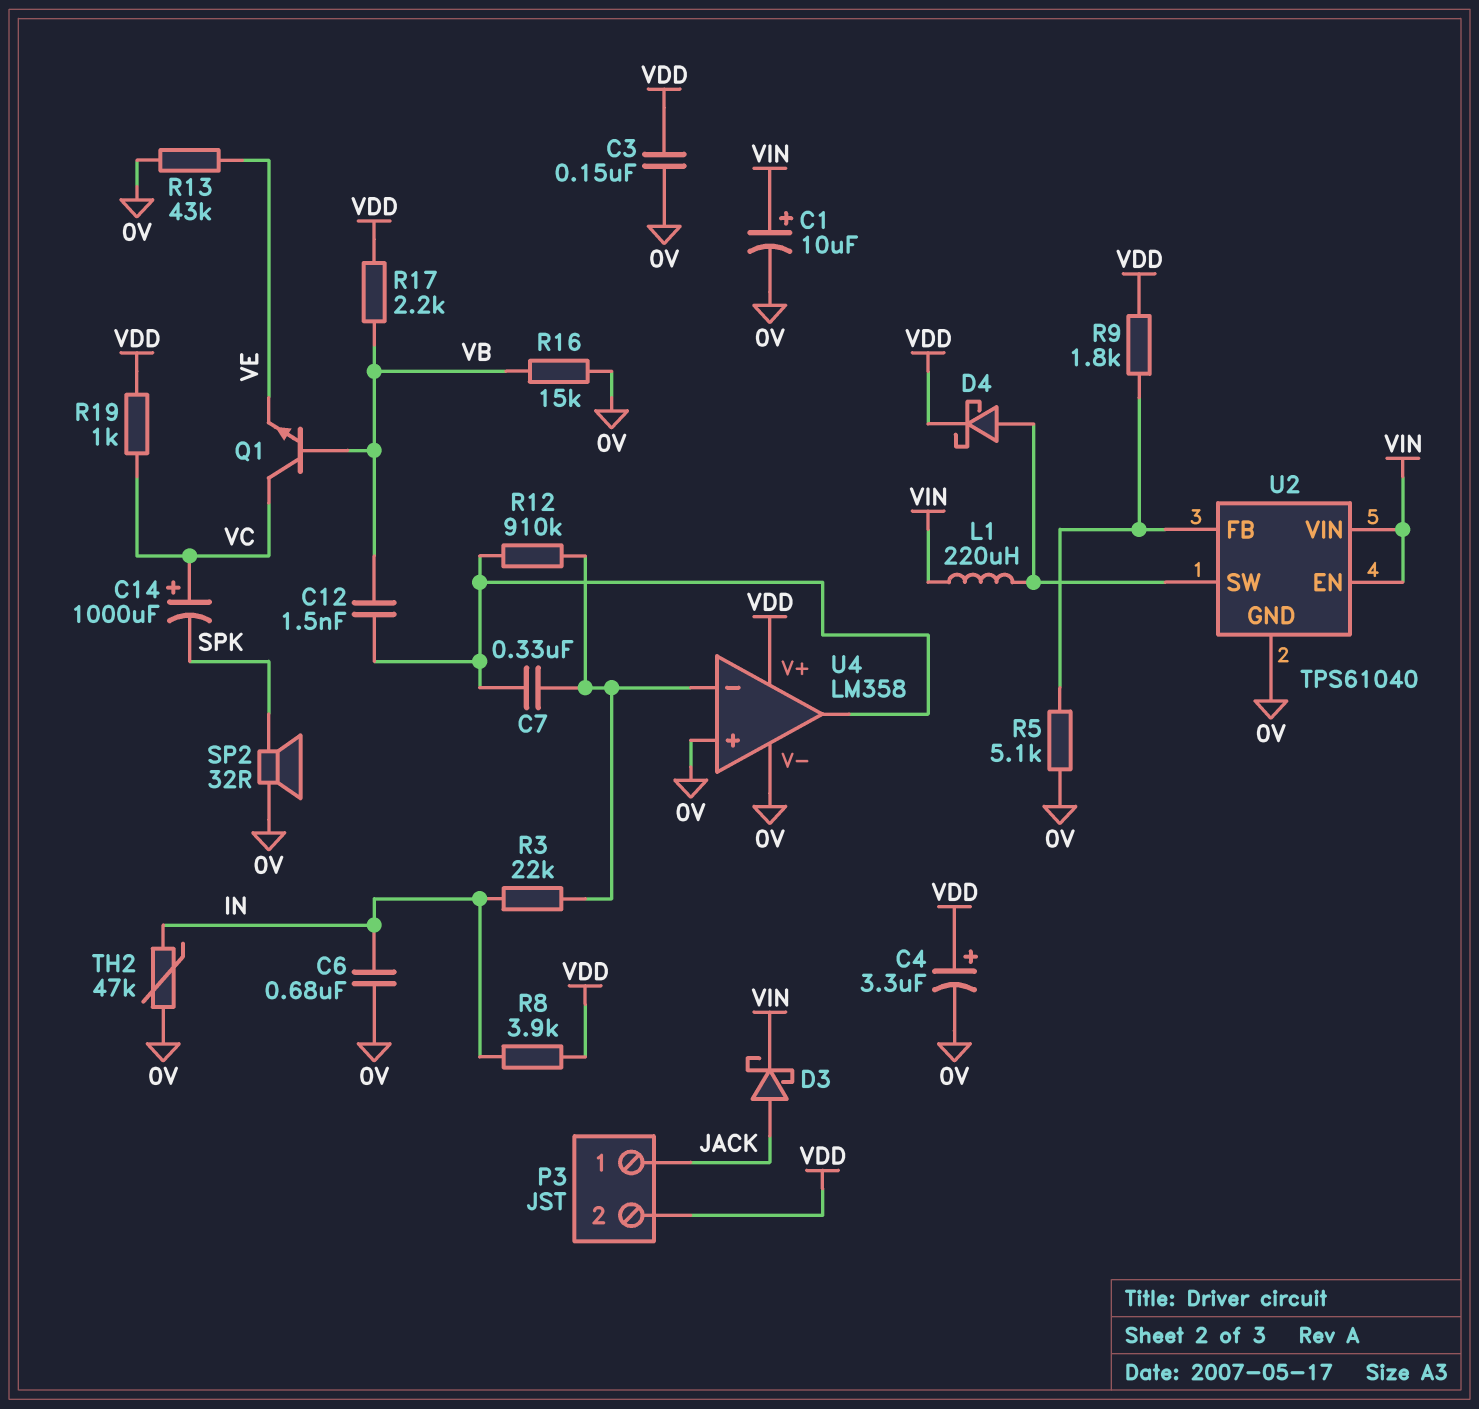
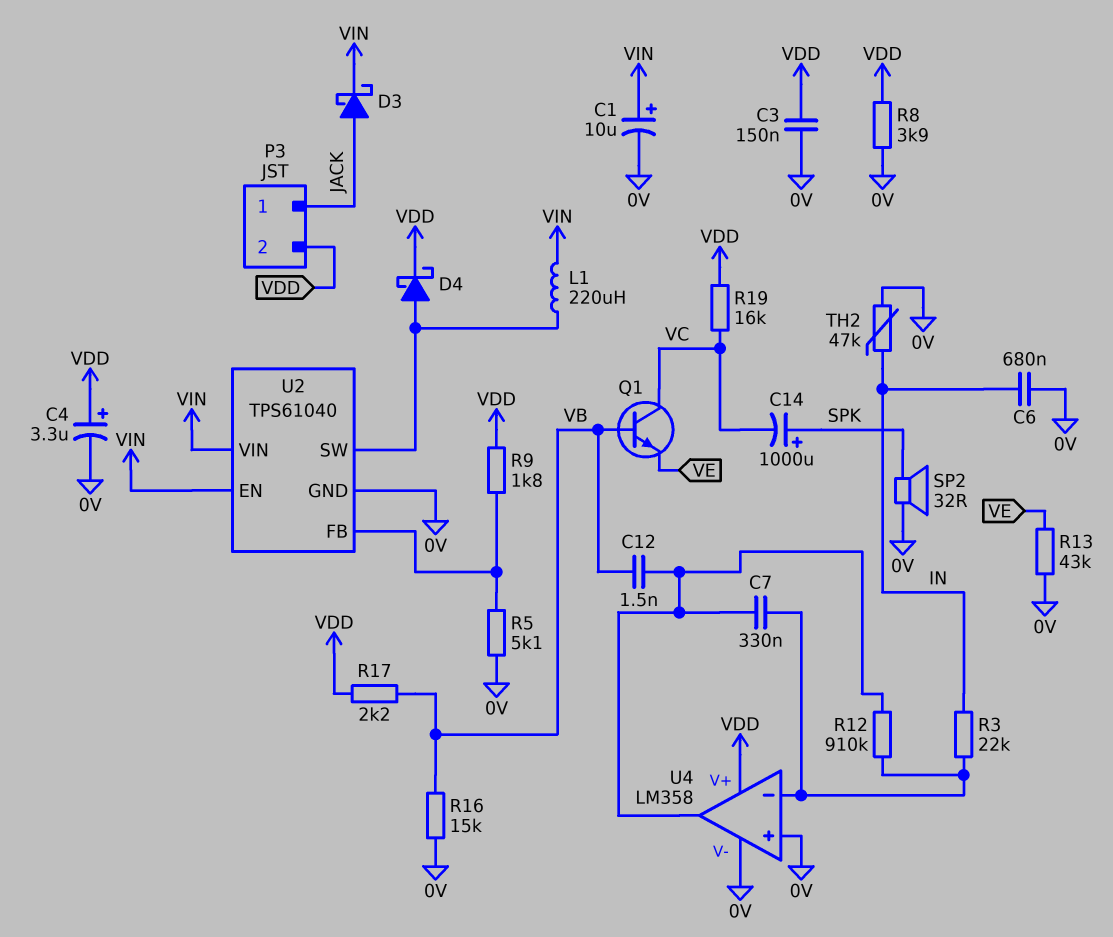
C14: 1000uF (plus VC, minus SPK) -> 1000uF (plus SPK, minus VC)
R8: 3.9k (IN, VDD) -> 3.9k (0V, VDD)
R19: 1k (VC, VDD) -> 16k (VC, VDD)

